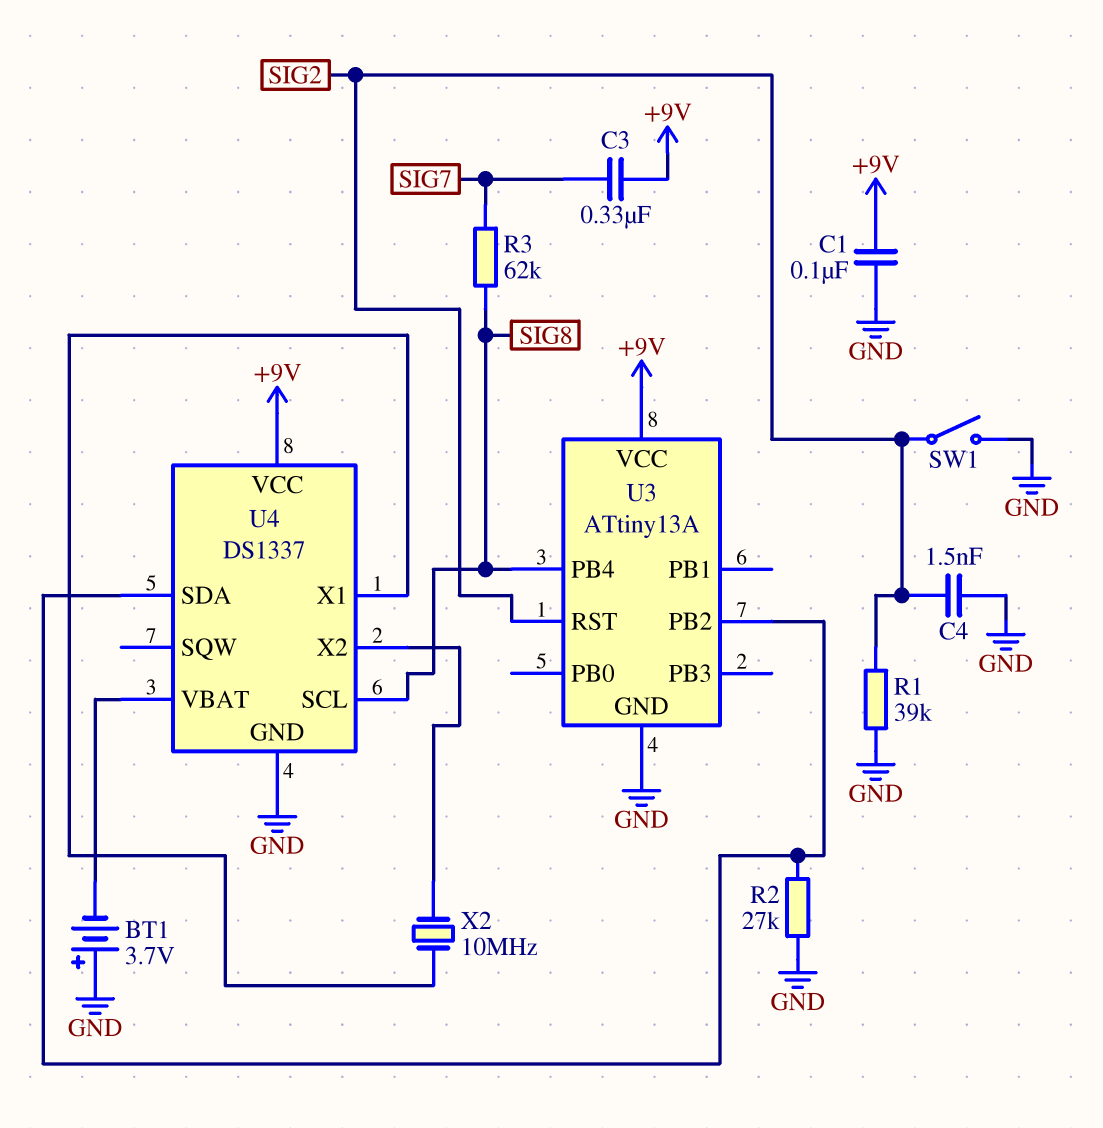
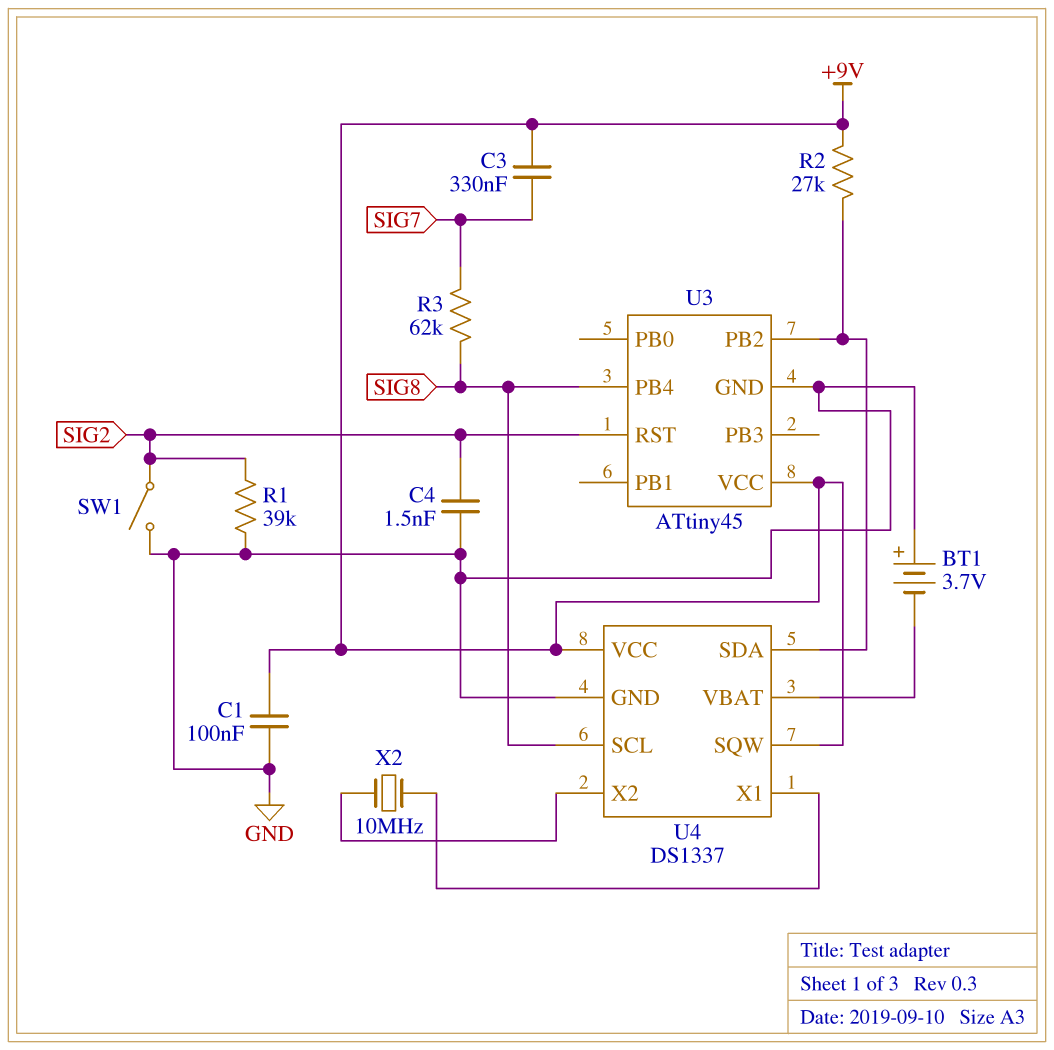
R2: 27k (GND, U3/PB2) -> 27k (+9V, U3/PB2)
U3: ATtiny13A -> ATtiny45
U4 pin SQW: none -> +9V

